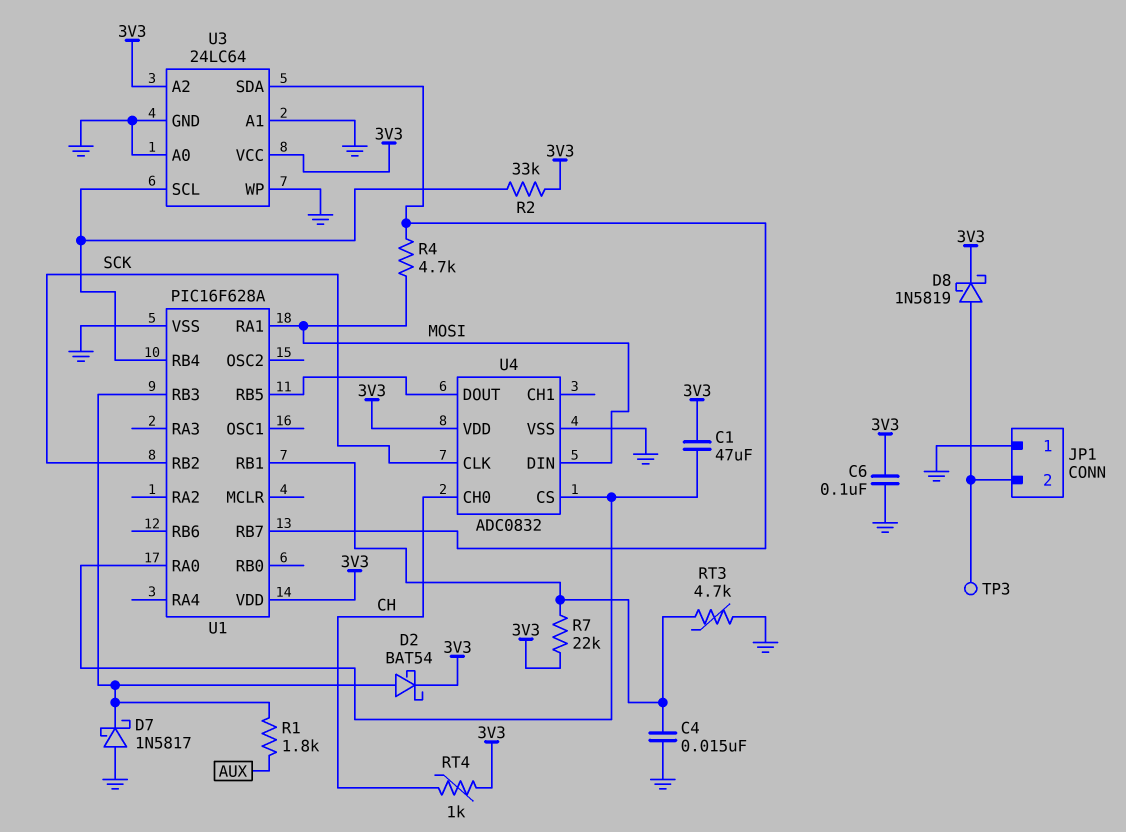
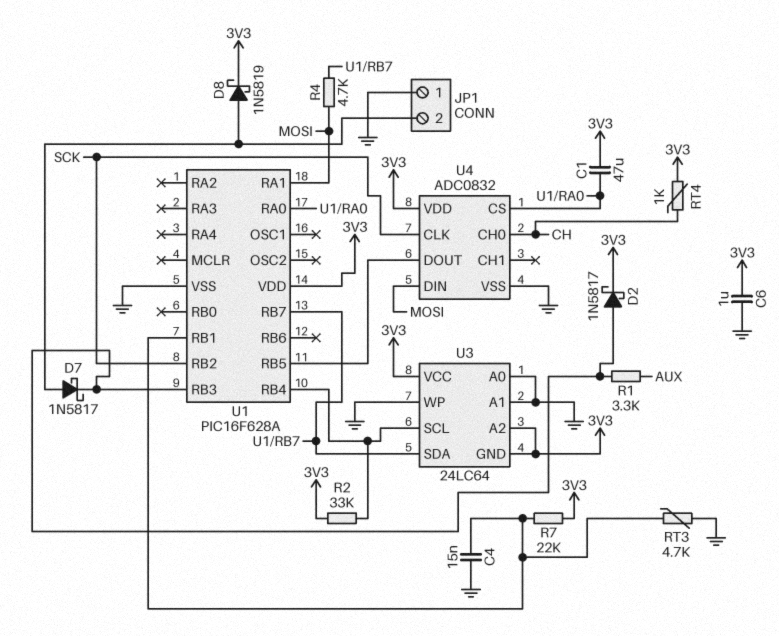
C6: 100nF (3V3, GND) -> 1uF (3V3, GND)
D2: schottky BAT54 (A U1/RB3, K 3V3) -> schottky 1N5817 (A U1/RB3, K 3V3)
D7: schottky 1N5817 (A GND, K U1/RB3) -> schottky 1N5817 (A JP1/2, K U1/RB3)
R1: 1.8k (AUX, U1/RB3) -> 3.3k (AUX, U1/RB3)
TP3: test point (JP1/2) -> none
U3 pin GND: GND -> 3V3

